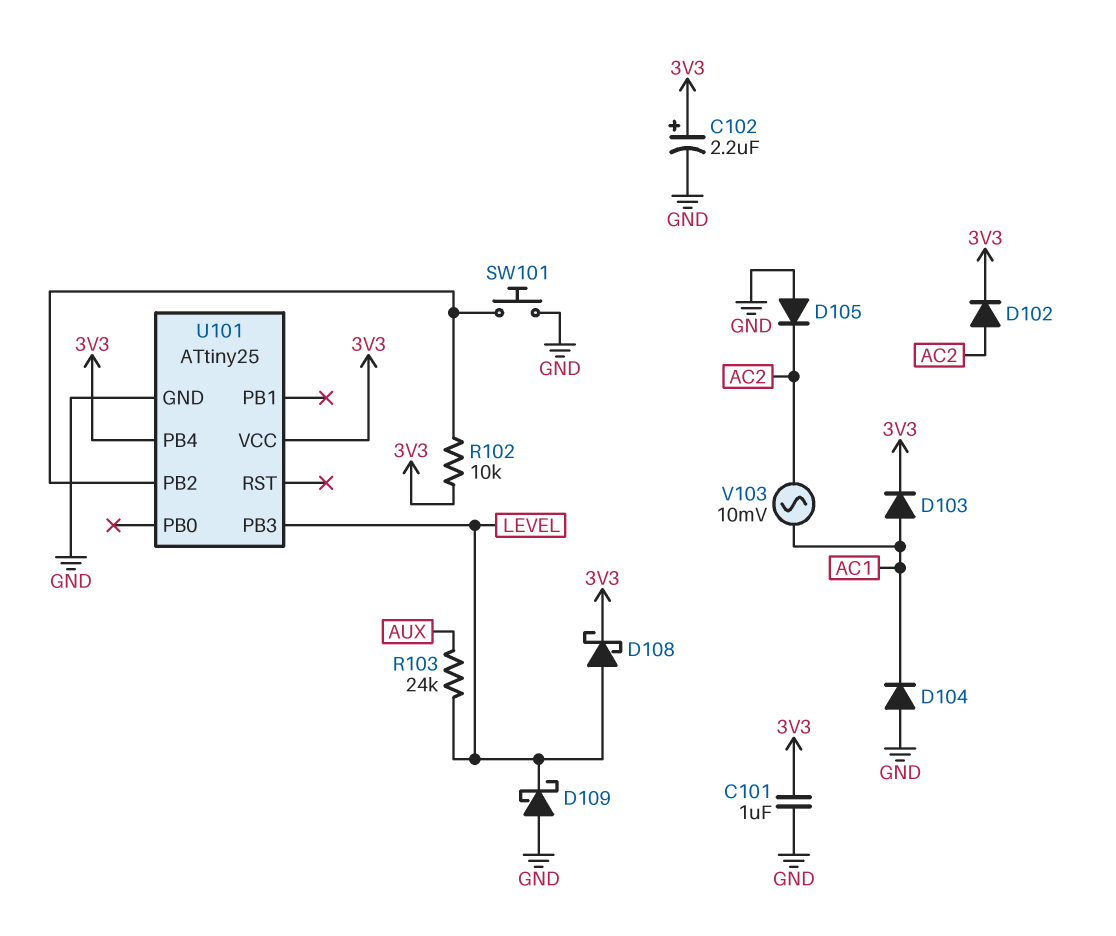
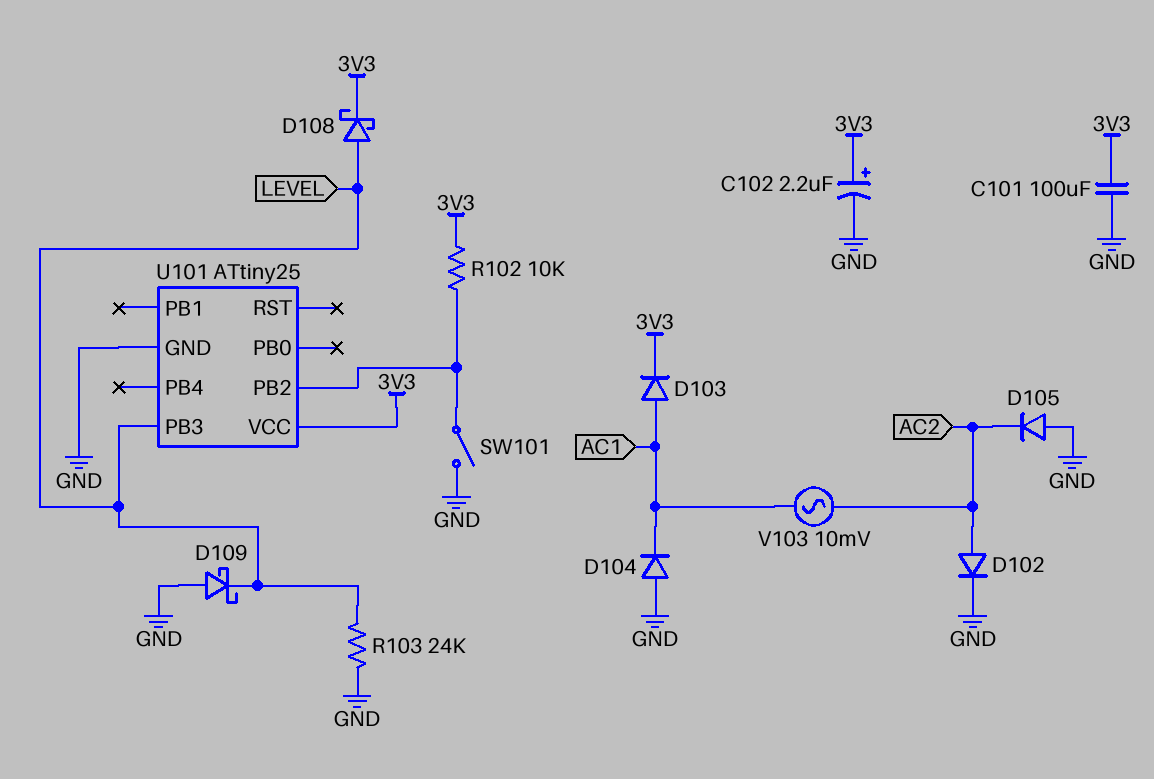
C101: 1uF (3V3, GND) -> 100uF (3V3, GND)
D102: diode (A AC2, K 3V3) -> diode (A AC2, K GND)
R103: 24k (AUX, LEVEL) -> 24k (GND, LEVEL)
SW101: button (GND, U101/PB2) -> switch (GND, U101/PB2)
U101 pin PB4: 3V3 -> none

